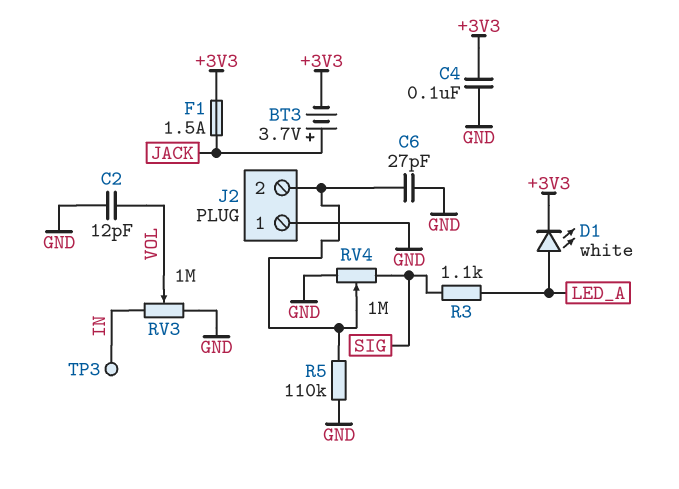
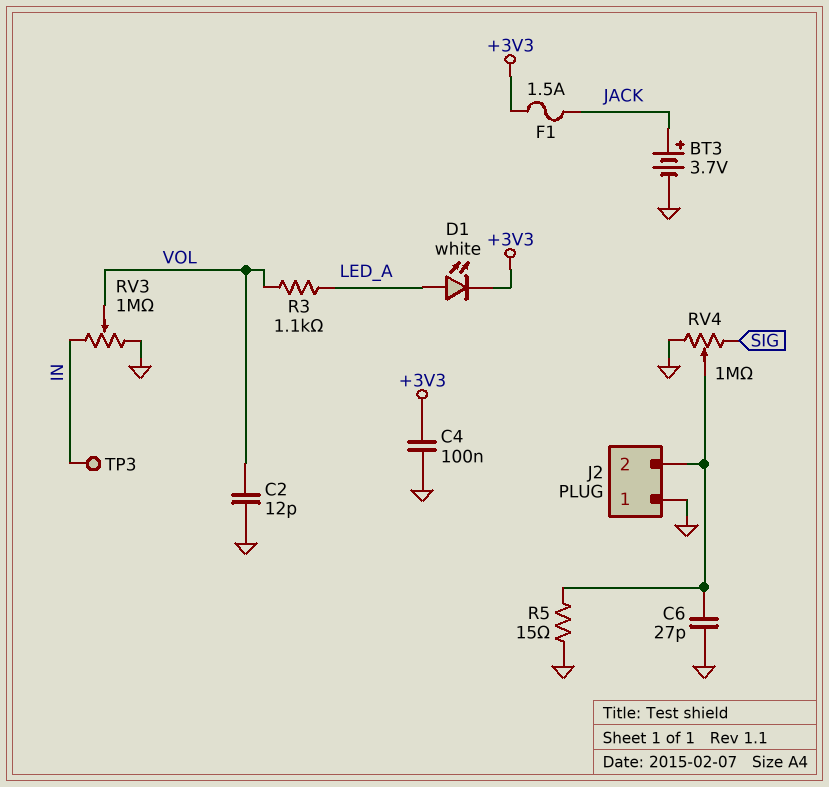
BT3: 3.7V (plus JACK, minus +3V3) -> 3.7V (plus JACK, minus GND)
R3: 1.1k (LED_A, SIG) -> 1.1k (LED_A, VOL)
R5: 110k (GND, J2/2) -> 15 (GND, J2/2)

